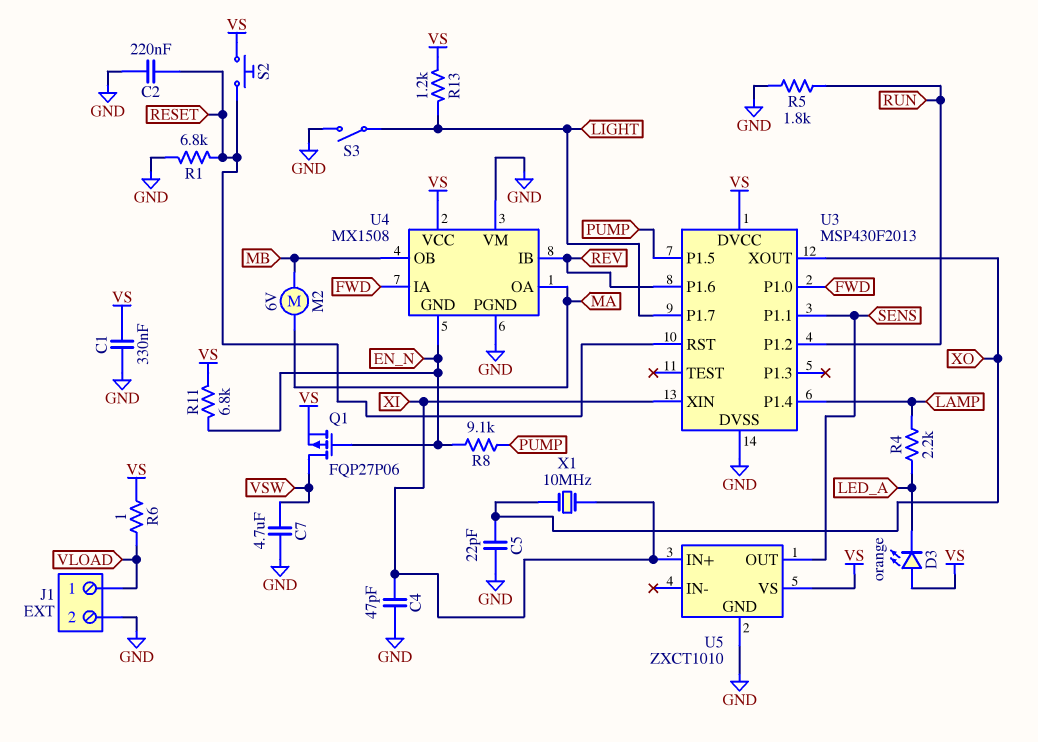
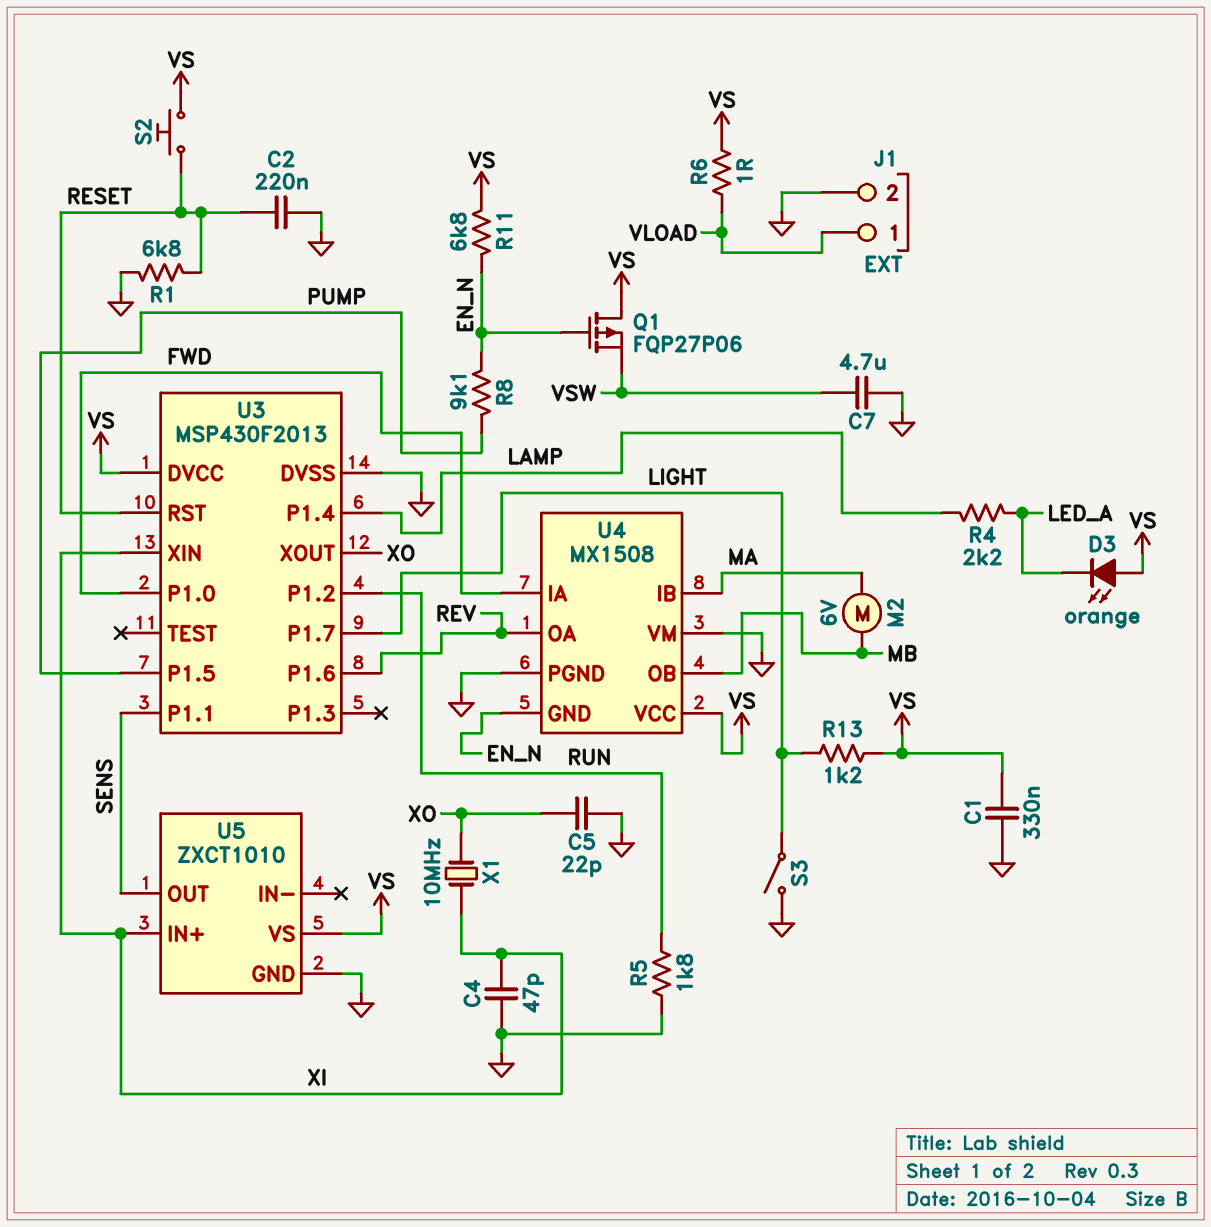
Q1: PMOS FQP27P06 (G EN_N, D VSW, S VS) -> PMOS FQP27P06 (G EN_N, D VS, S VSW)
U4 pin IB: REV -> MA
U4 pin OA: MA -> REV

